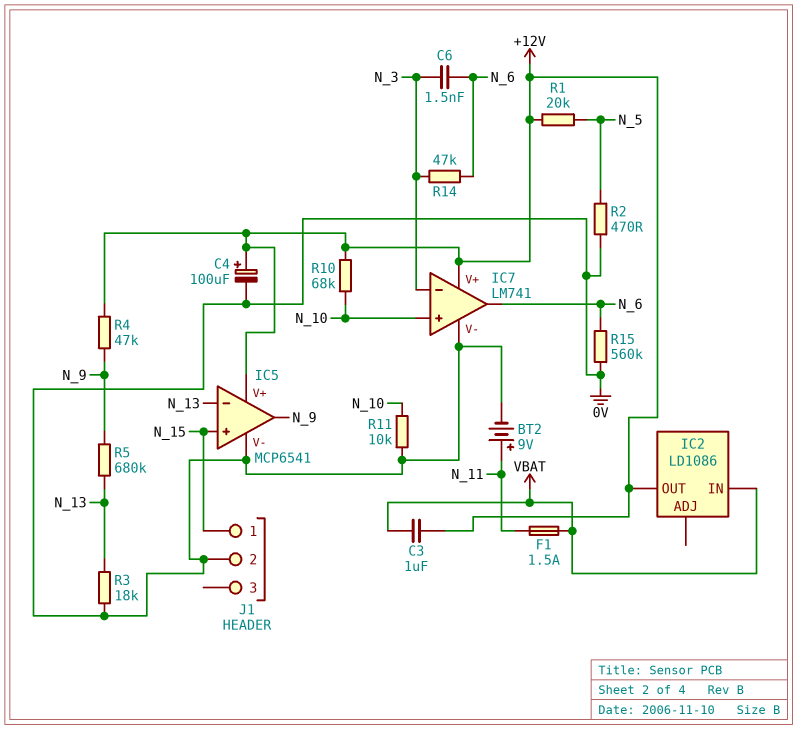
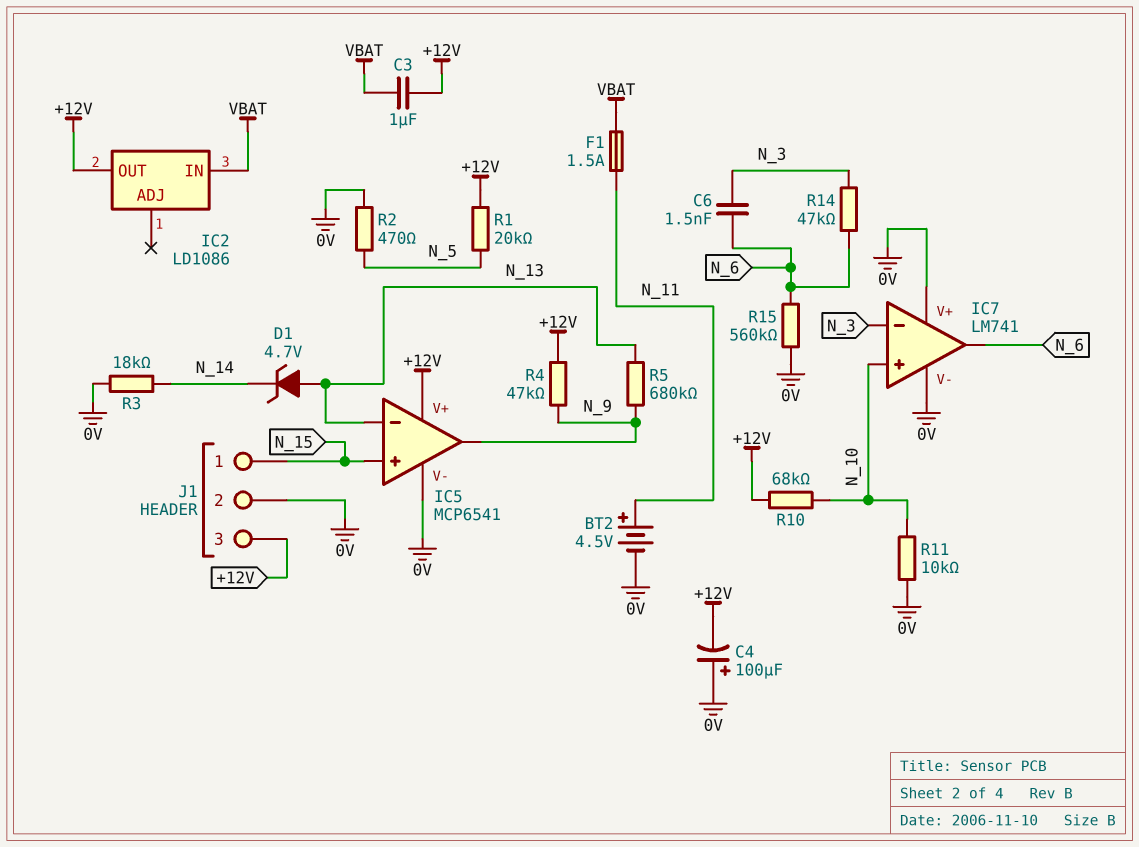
BT2: 9V (plus N_11, minus 0V) -> 4.5V (plus N_11, minus 0V)
C4: 100uF (plus +12V, minus 0V) -> 100uF (plus 0V, minus +12V)
D1: none -> zener 4.7V (A N_13, K N_14)
IC7 pin V+: +12V -> 0V
J1 pin 3: none -> +12V
R3: 18k (0V, N_13) -> 18k (0V, N_14)

